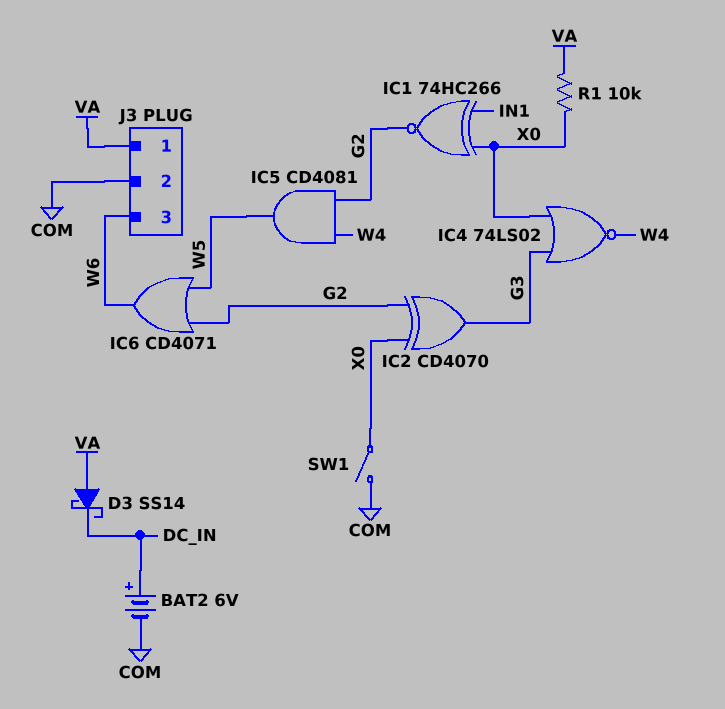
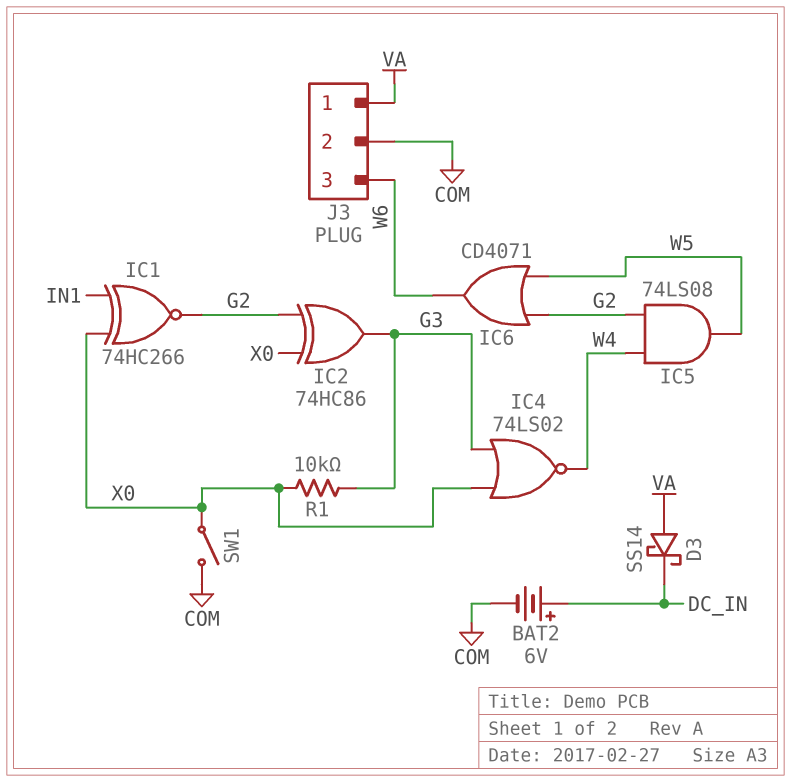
IC2: XOR CD4070 (in G2, in X0, out G3) -> XOR 74HC86 (in G2, in X0, out G3)
IC5: AND CD4081 (in G2, in W4, out W5) -> AND 74LS08 (in G2, in W4, out W5)
R1: 10k (VA, X0) -> 10k (G3, X0)

